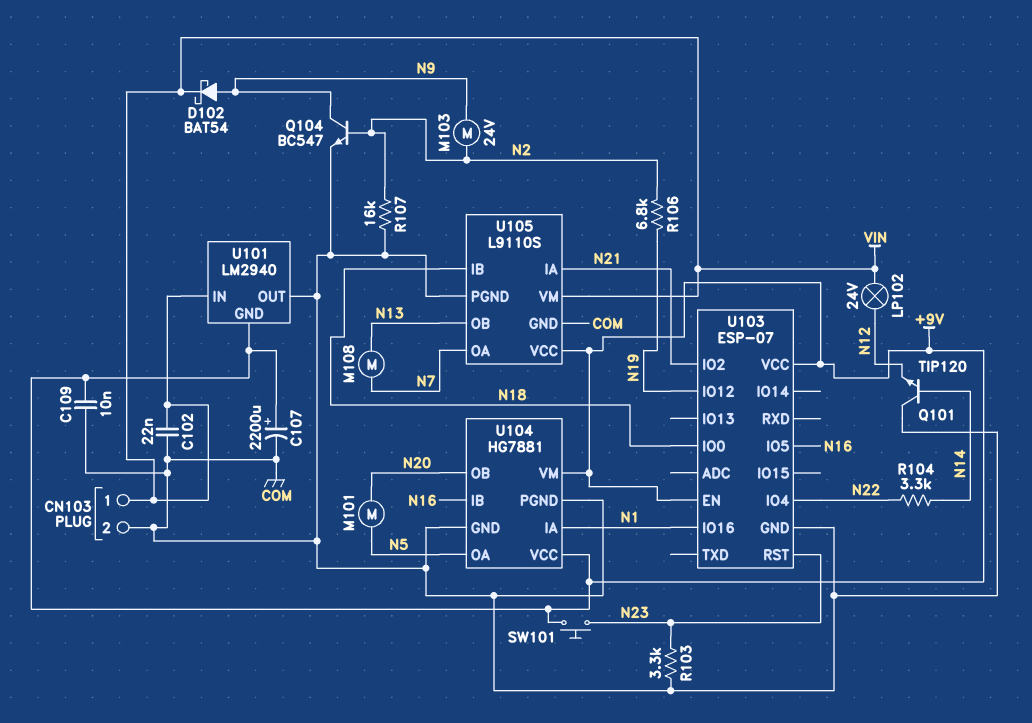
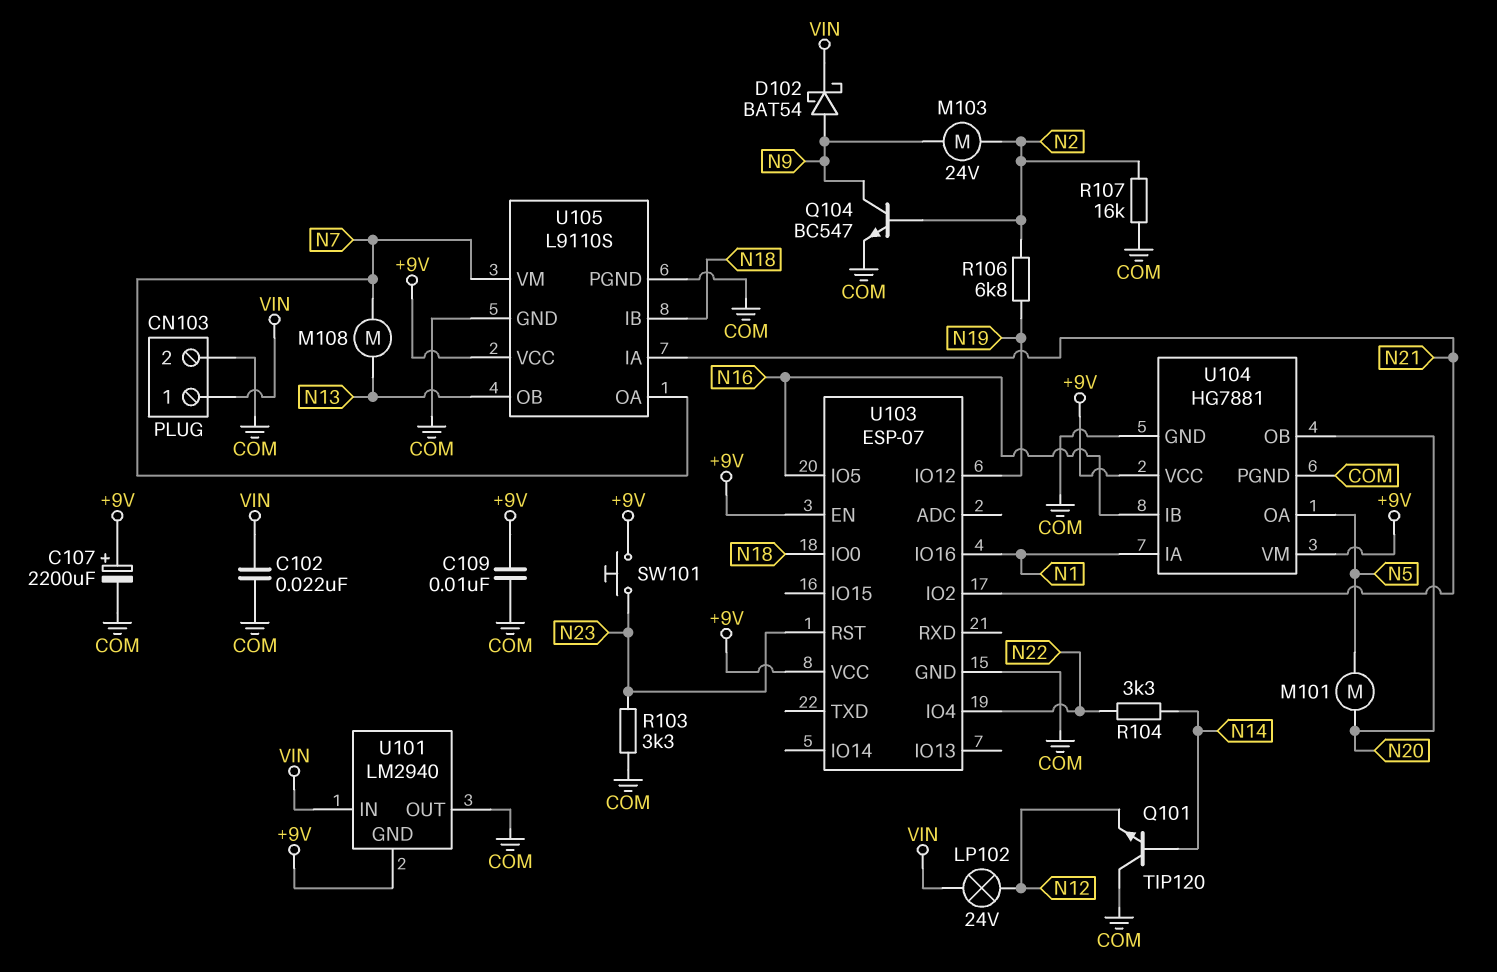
U105 pin VM: VIN -> N7

